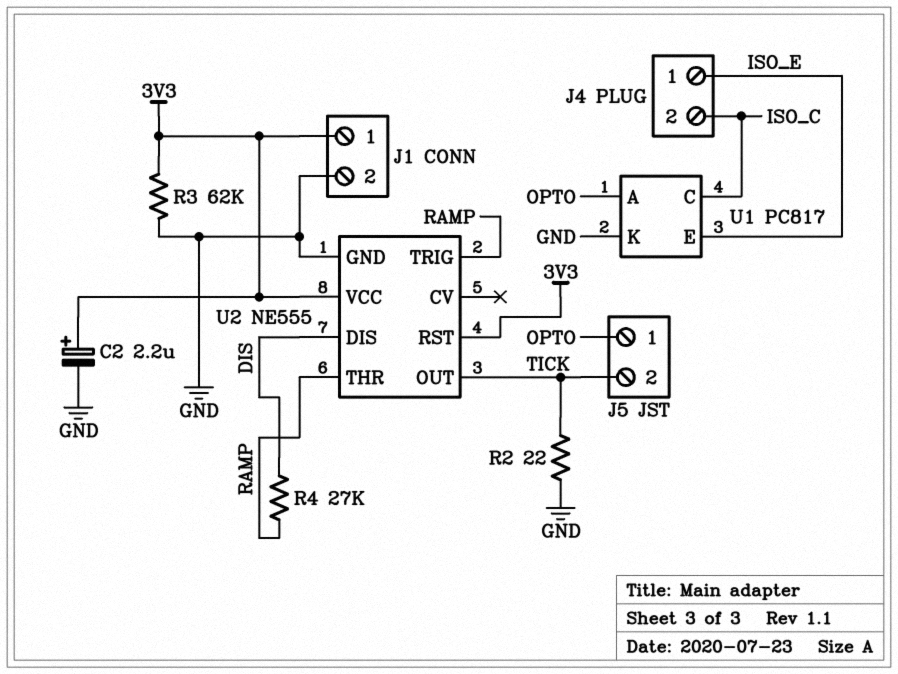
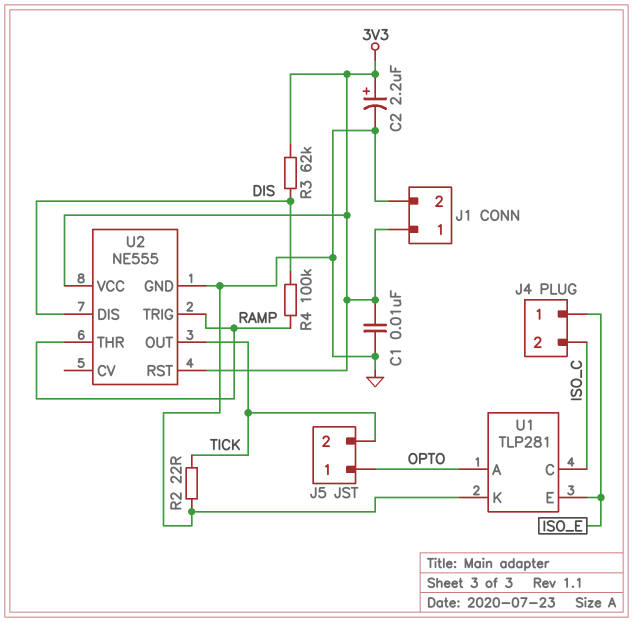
C1: none -> 10nF (3V3, GND)
R3: 62k (3V3, GND) -> 62k (3V3, DIS)
R4: 27k (DIS, RAMP) -> 100k (DIS, RAMP)
U1: PC817 -> TLP281

